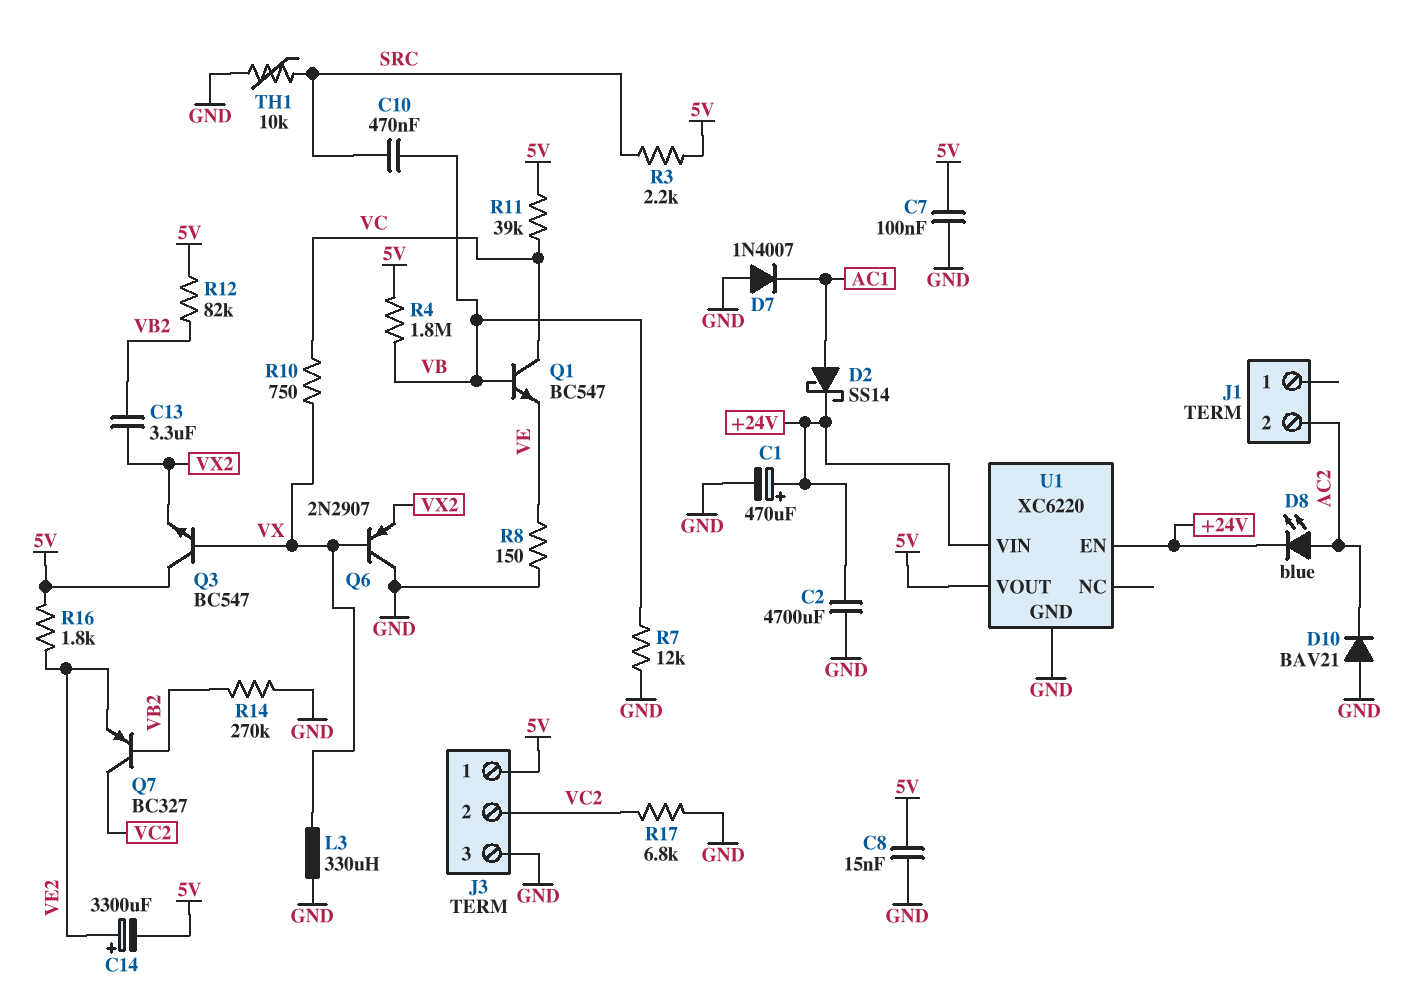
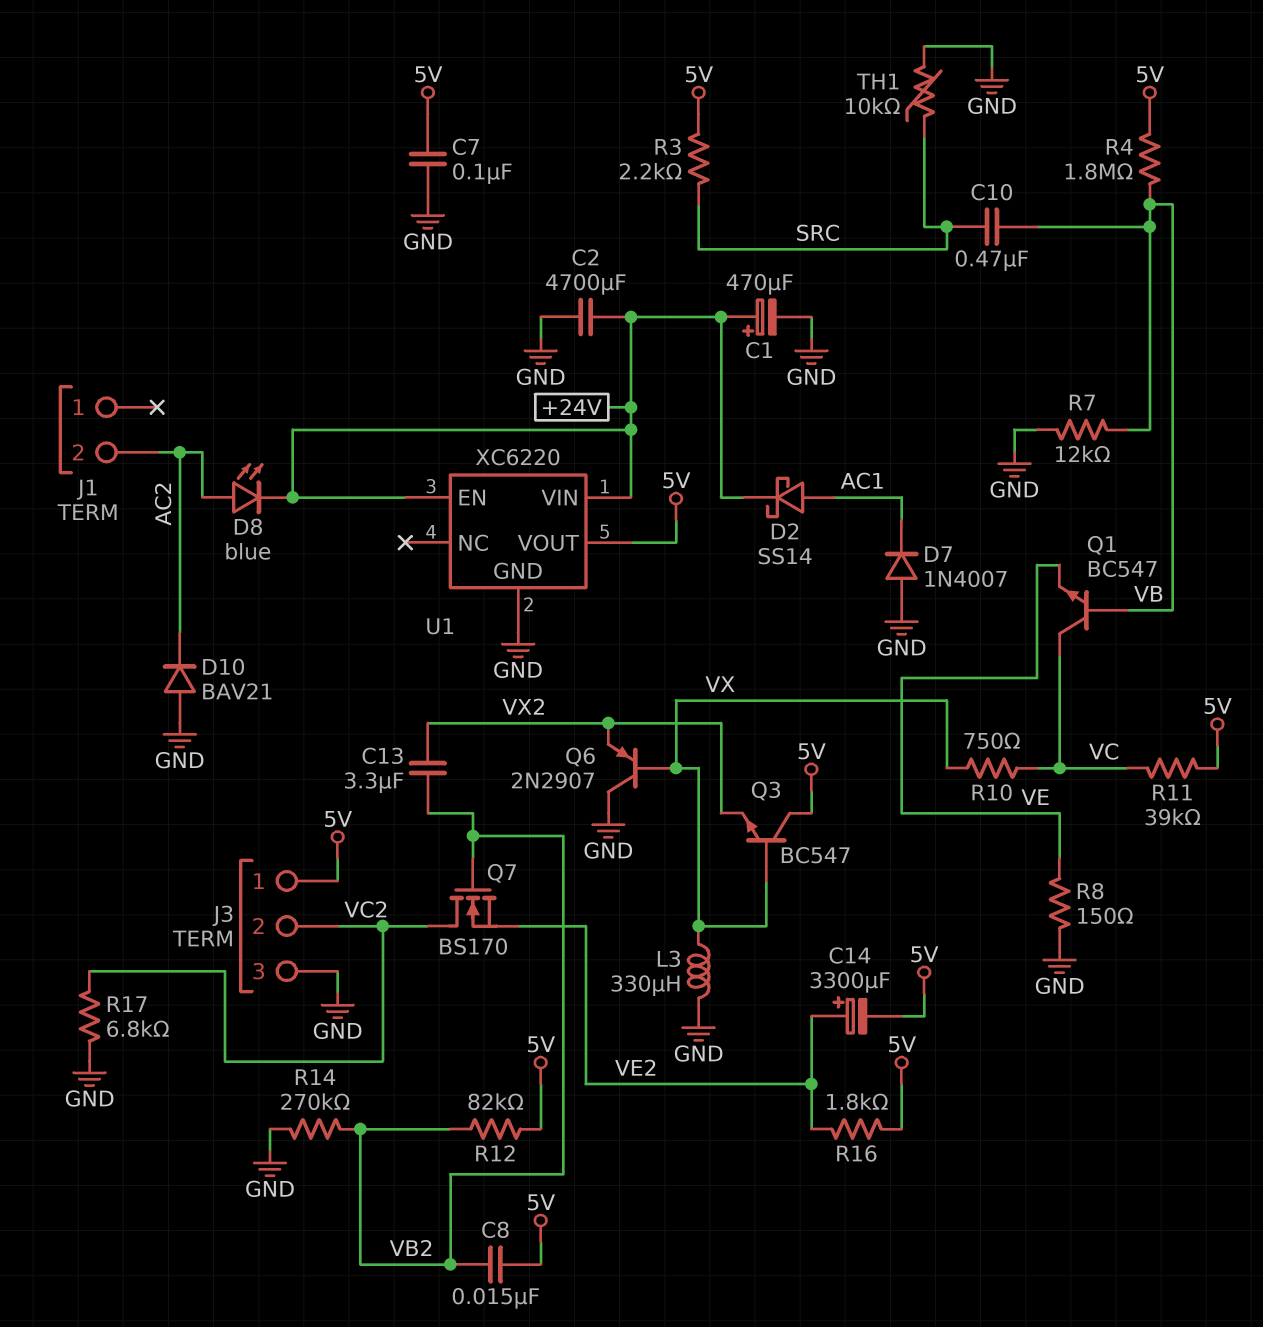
C8: 15nF (5V, GND) -> 15nF (5V, VB2)
Q7: PNP BC327 (B VB2, C VC2, E VE2) -> NMOS BS170 (G VB2, D VC2, S VE2)

